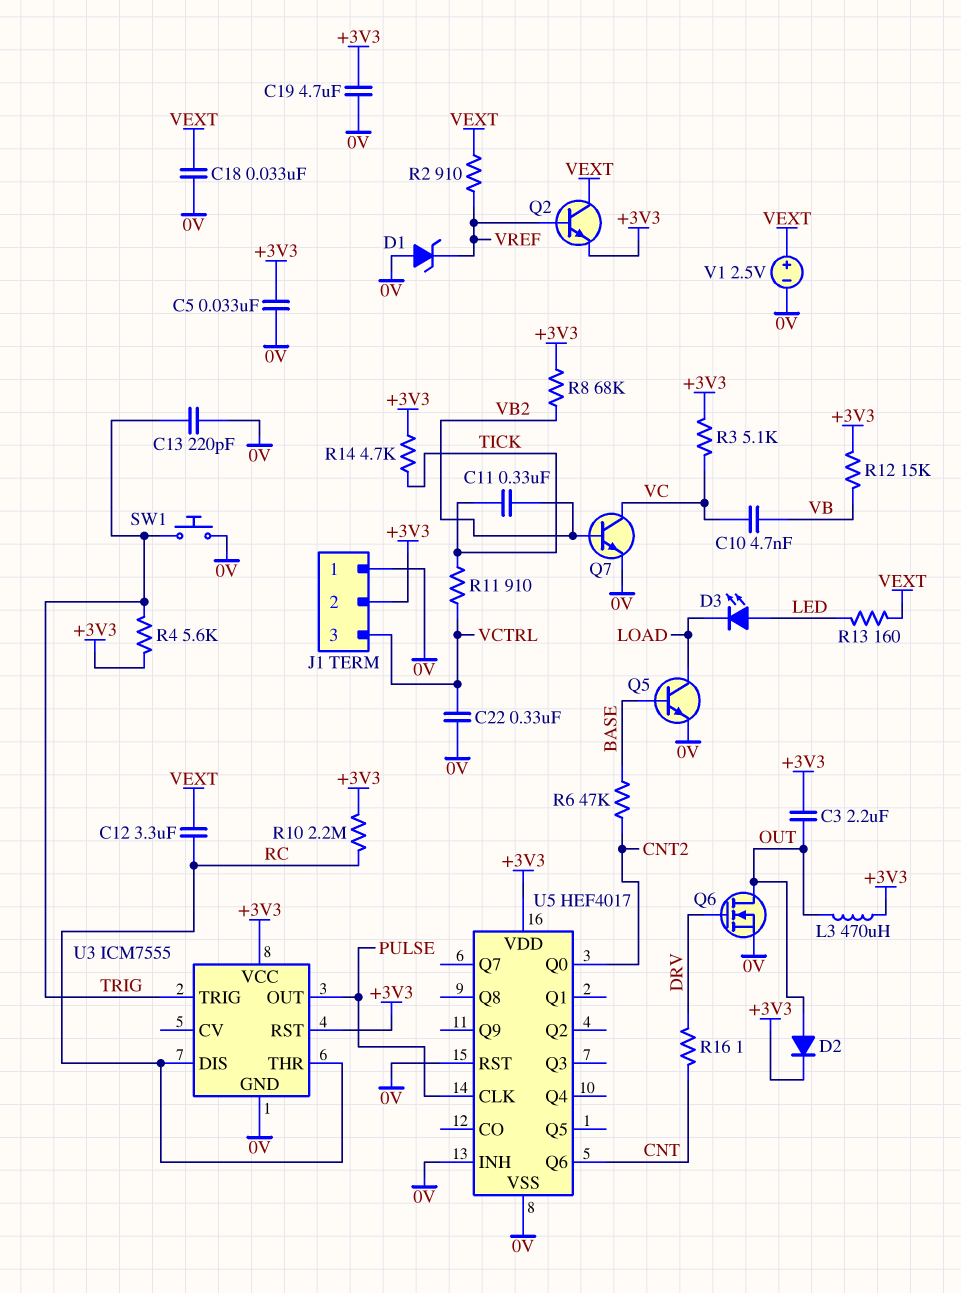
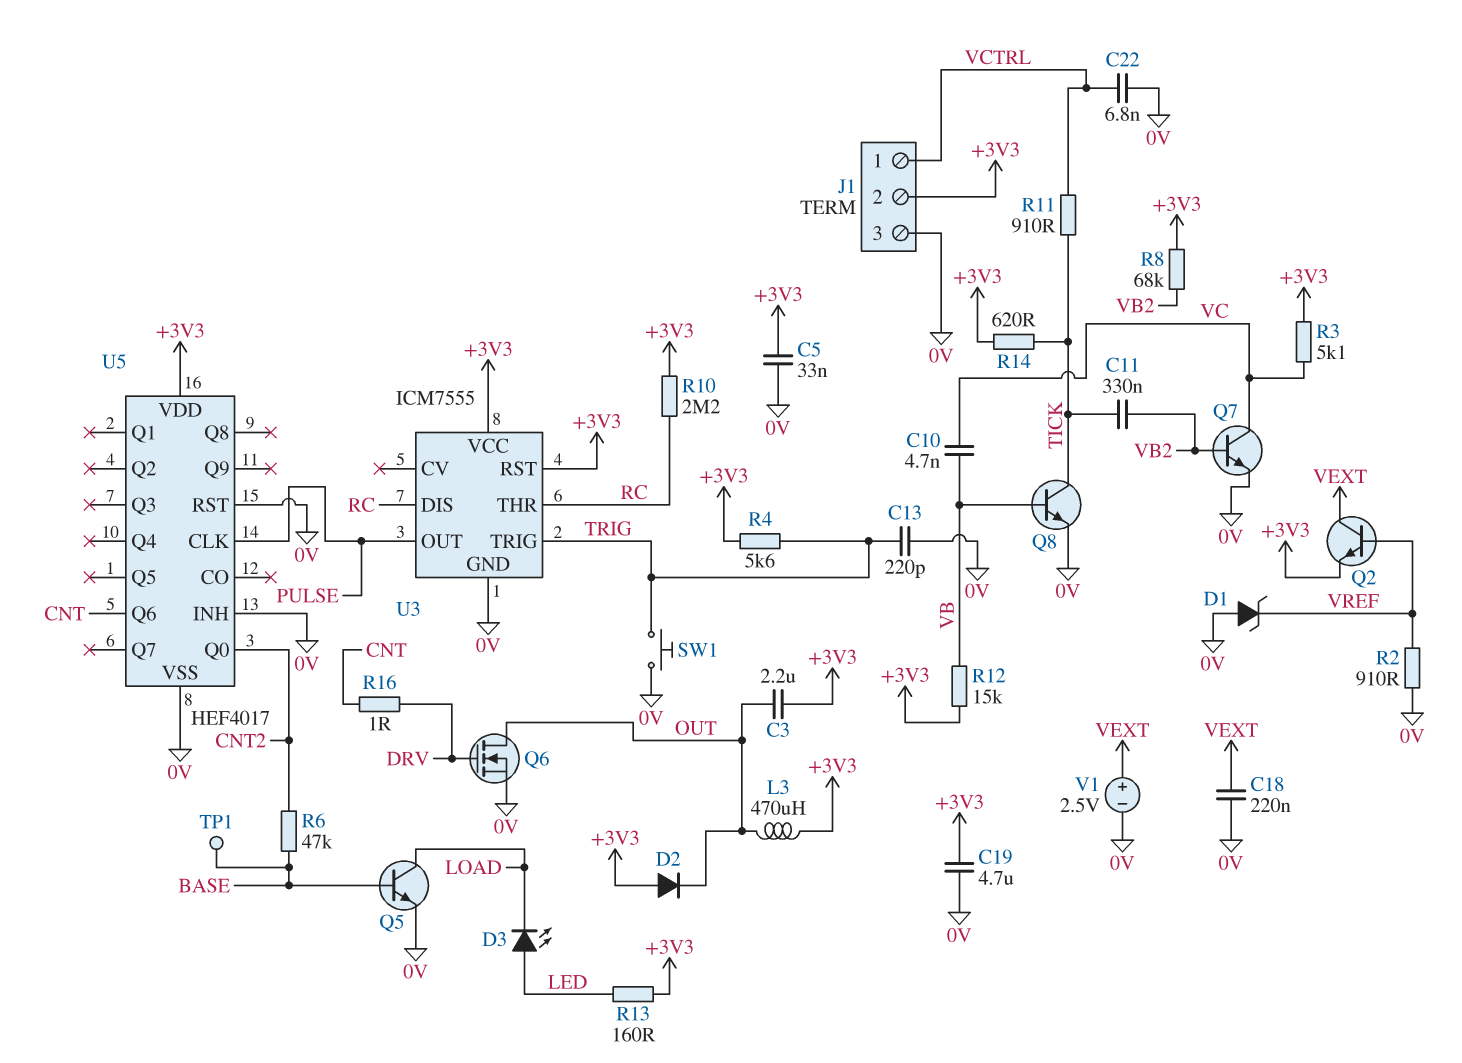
C12: 3.3uF (RC, VEXT) -> none
C18: 33nF (0V, VEXT) -> 220nF (0V, VEXT)
C22: 330nF (0V, VCTRL) -> 6.8nF (0V, VCTRL)
D2: diode (A OUT, K +3V3) -> diode (A +3V3, K OUT)
J1 pin 1: 0V -> VCTRL
J1 pin 3: VCTRL -> 0V
Q8: none -> NPN (B VB, C TICK, E 0V)
R2: 910 (VEXT, VREF) -> 910 (0V, VREF)
R13: 160 (LED, VEXT) -> 160 (+3V3, LED)
R14: 4.7k (+3V3, TICK) -> 620 (+3V3, TICK)
TP1: none -> test point (BASE)

